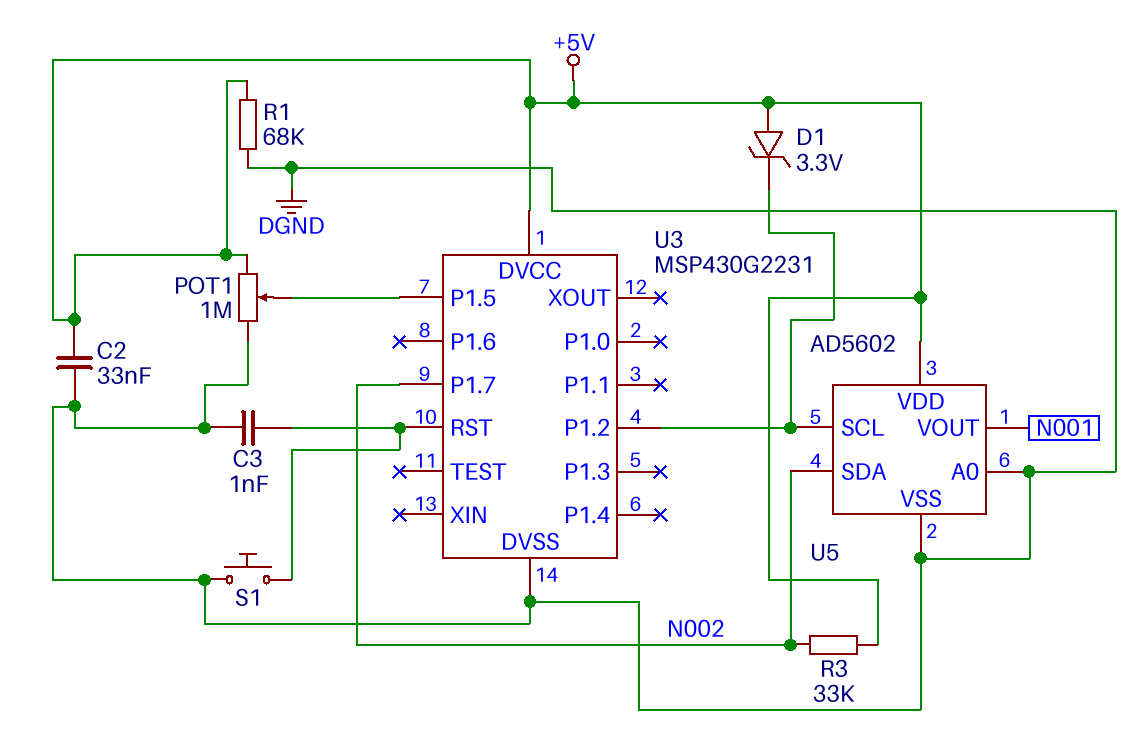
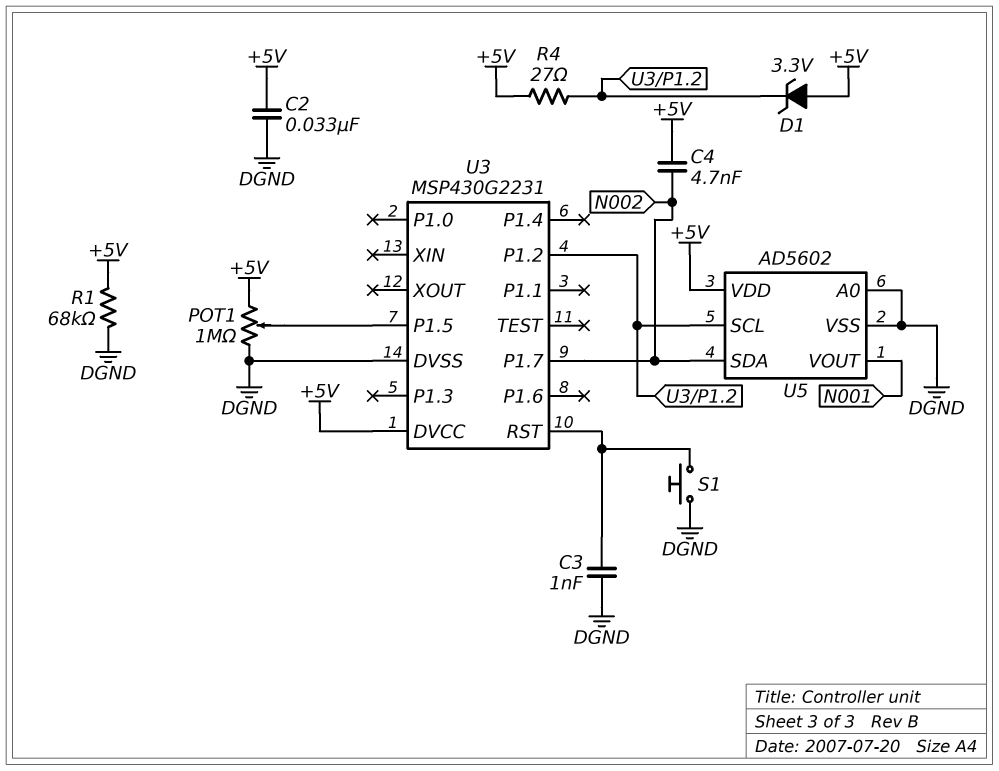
C4: none -> 4.7nF (+5V, N002)
R3: 33k (+5V, N002) -> none
R4: none -> 27 (+5V, U3/P1.2)

